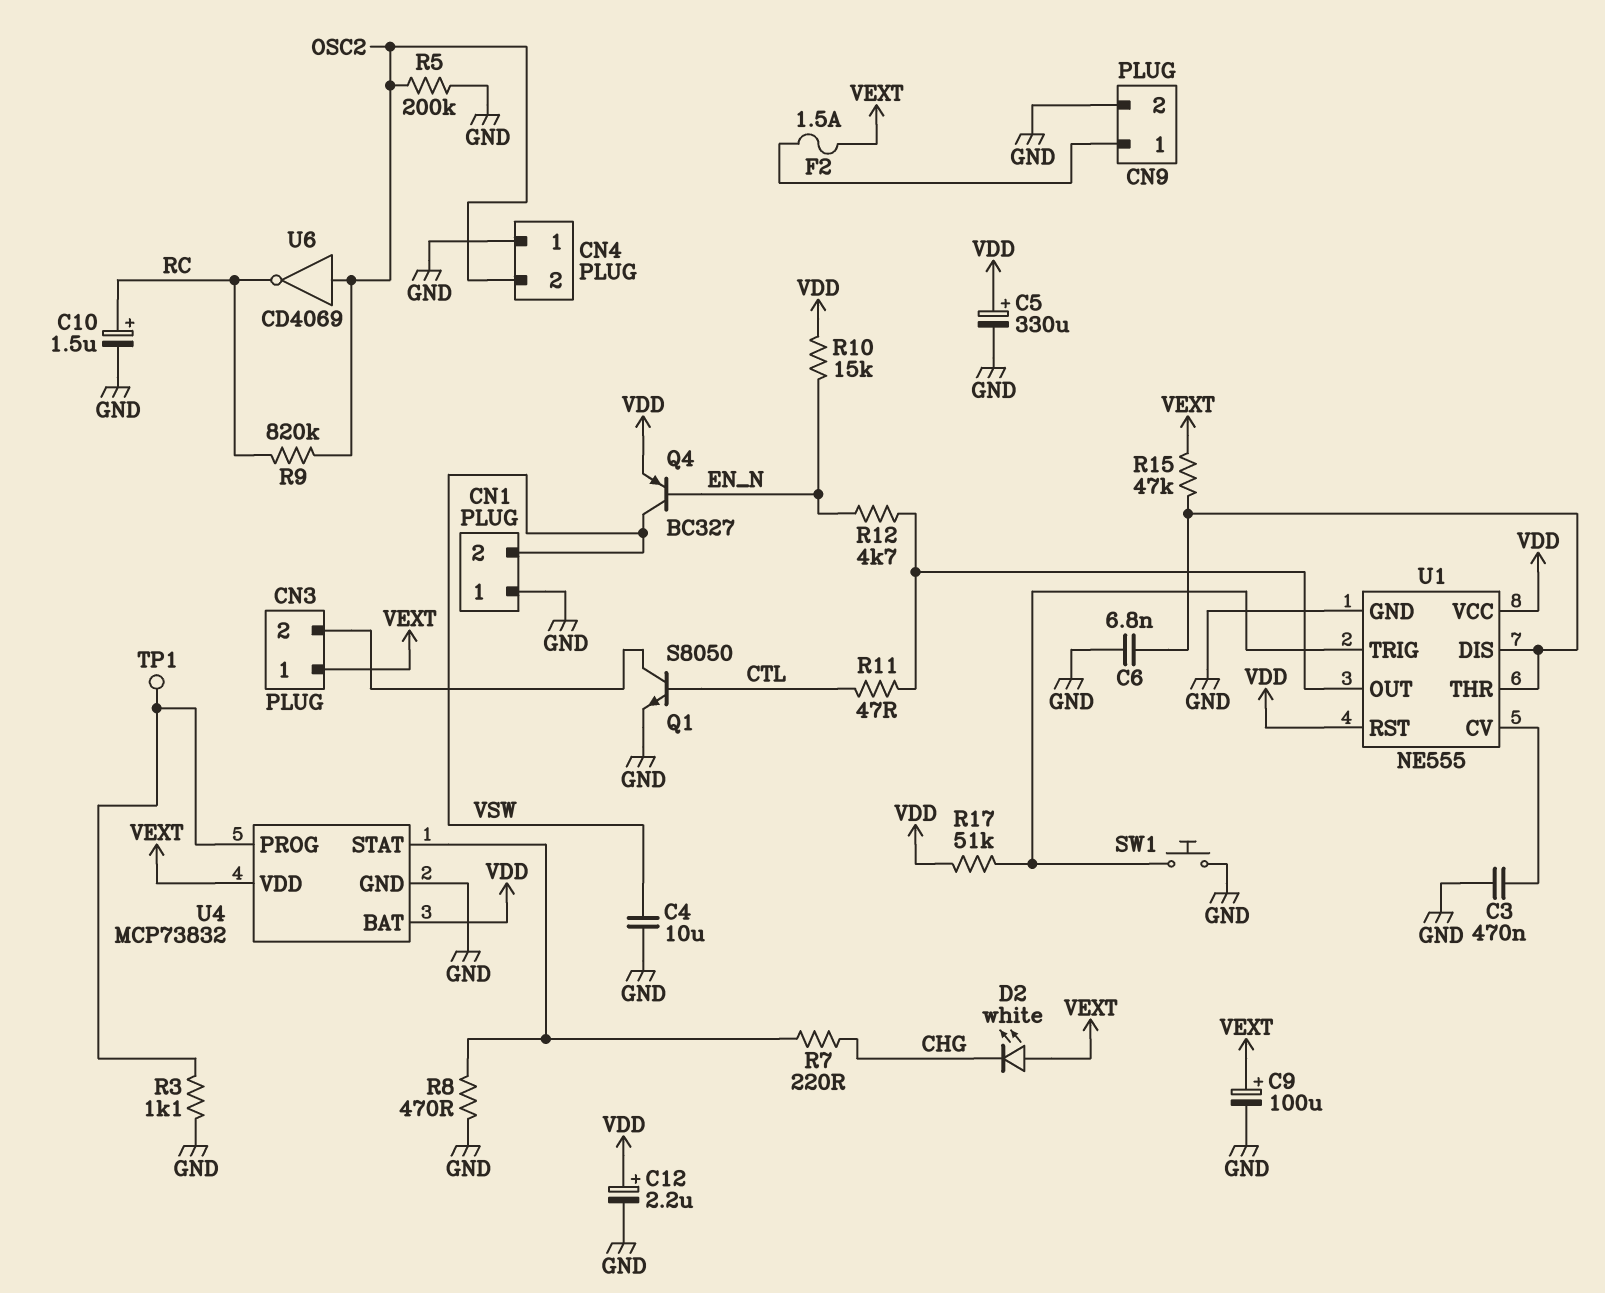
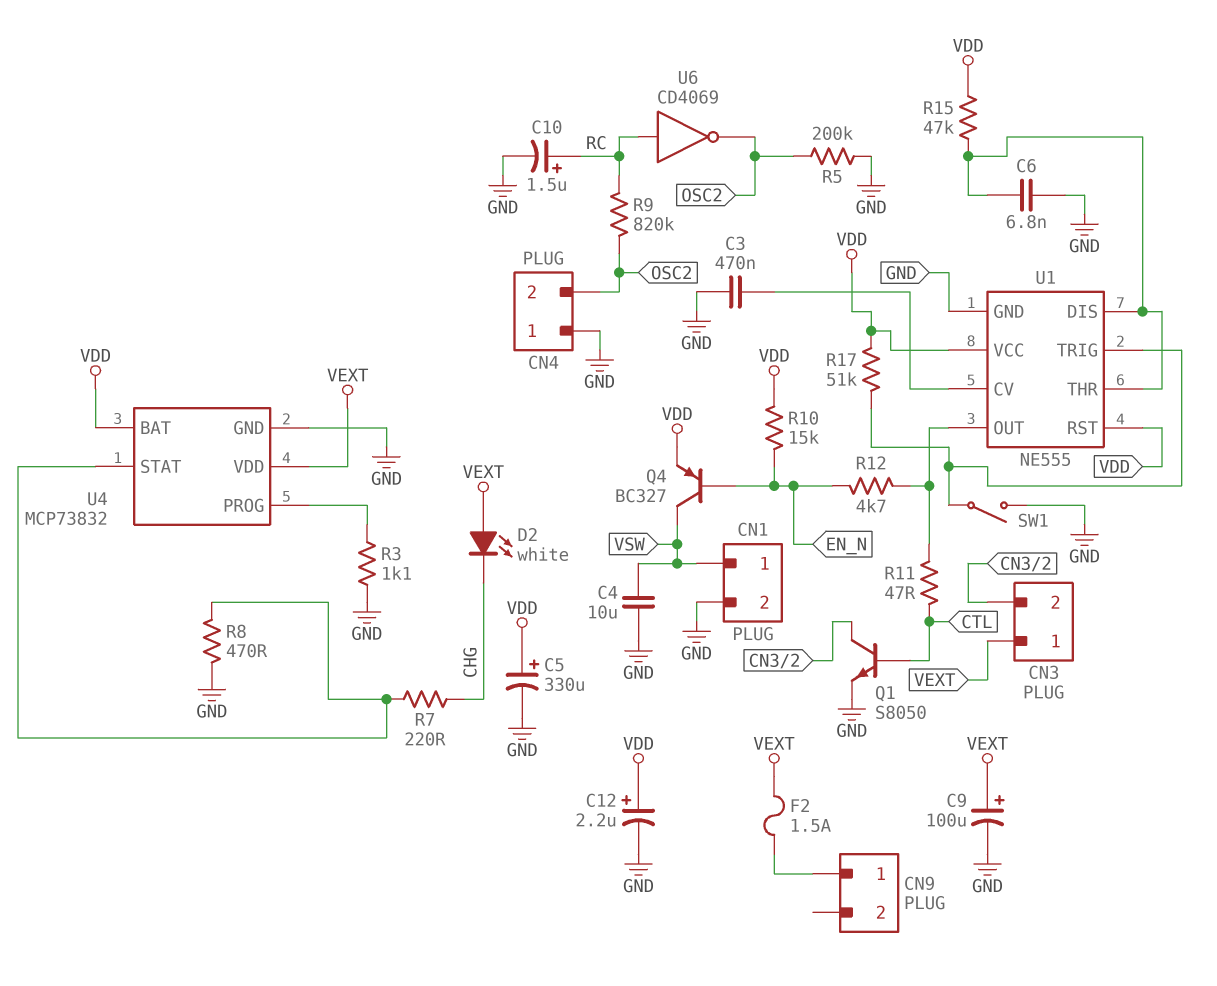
CN1 pin 1: GND -> VSW
CN1 pin 2: VSW -> GND
CN9 pin 2: GND -> none
R15: 47k (U1/DIS, VEXT) -> 47k (U1/DIS, VDD)
SW1: button (GND, U1/TRIG) -> switch (GND, U1/TRIG)
TP1: test point (U4/PROG) -> none
U6: NOT CD4069 (in OSC2, out RC) -> NOT CD4069 (in RC, out OSC2)

